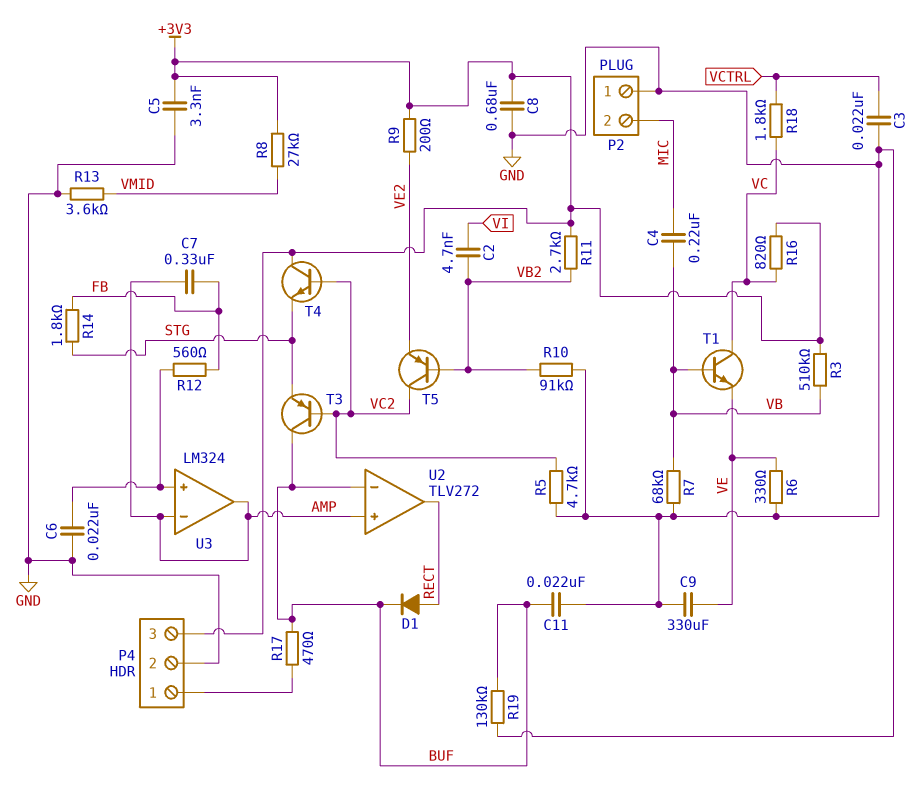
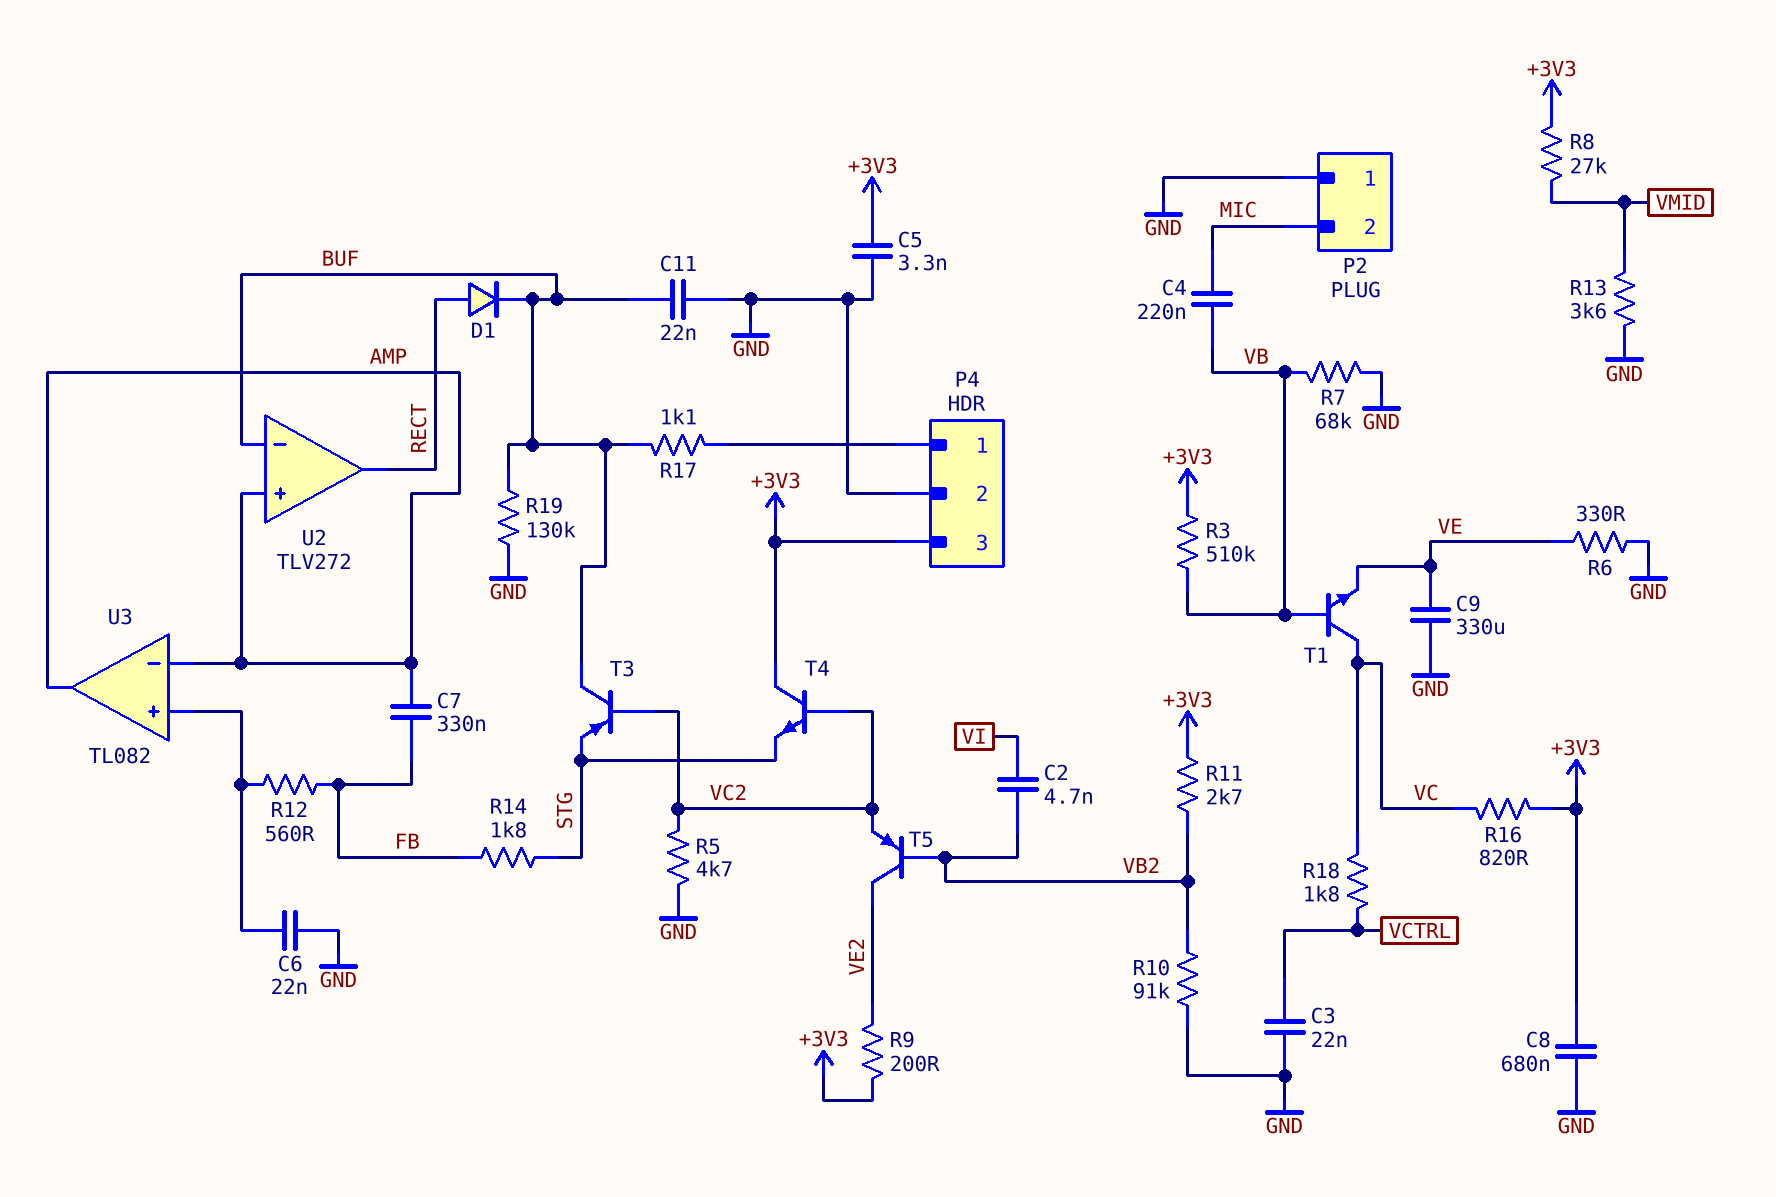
R17: 470 (BUF, P4/1) -> 1.1k (BUF, P4/1)
T5: PNP (B VB2, C VC2, E VE2) -> PNP (B VB2, C VE2, E VC2)
U3: LM324 -> TL082

